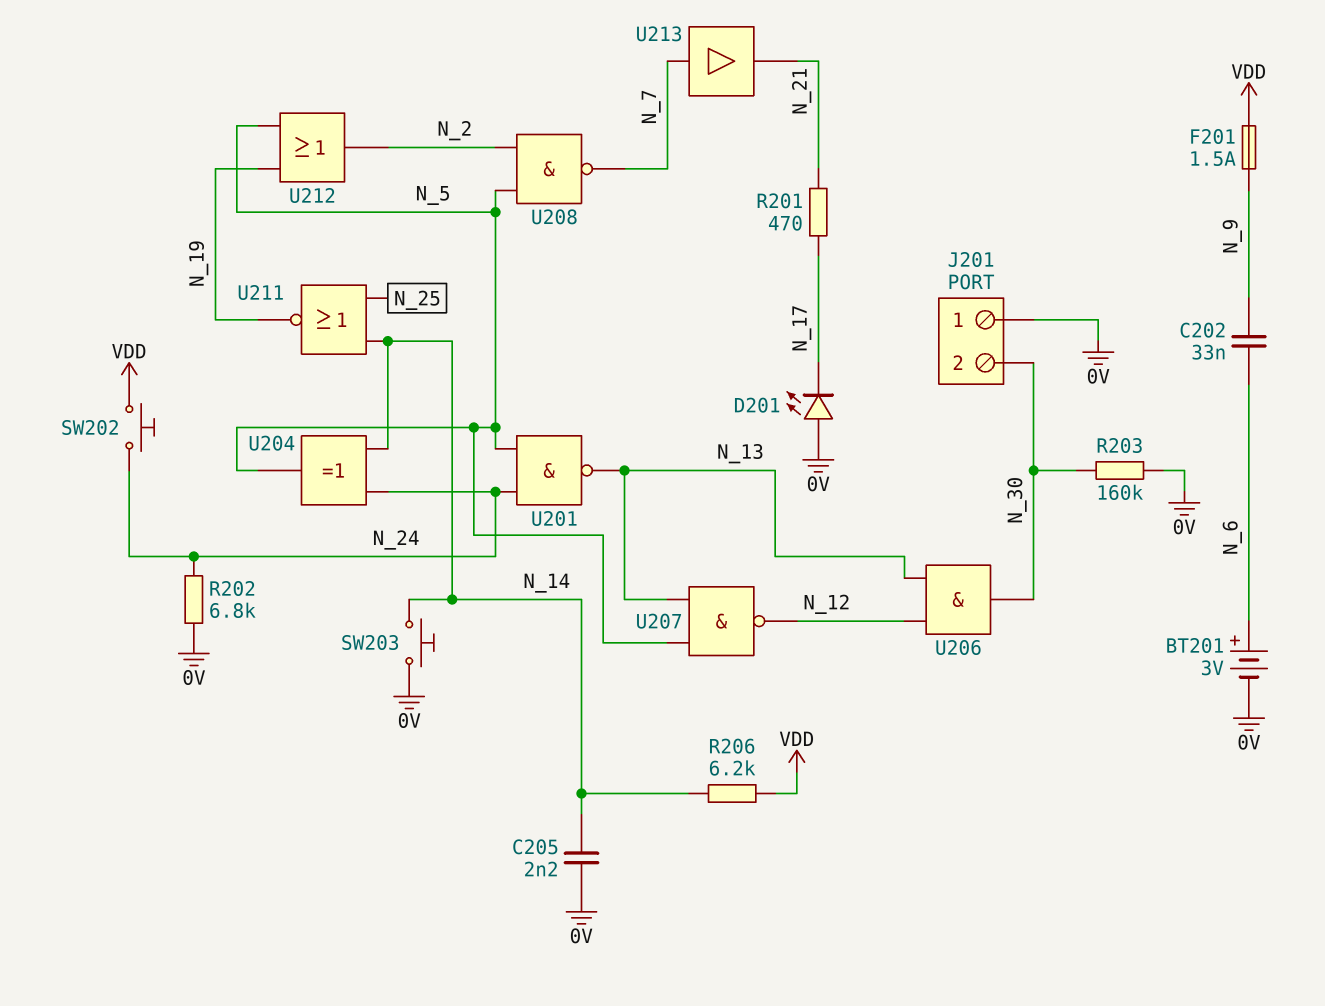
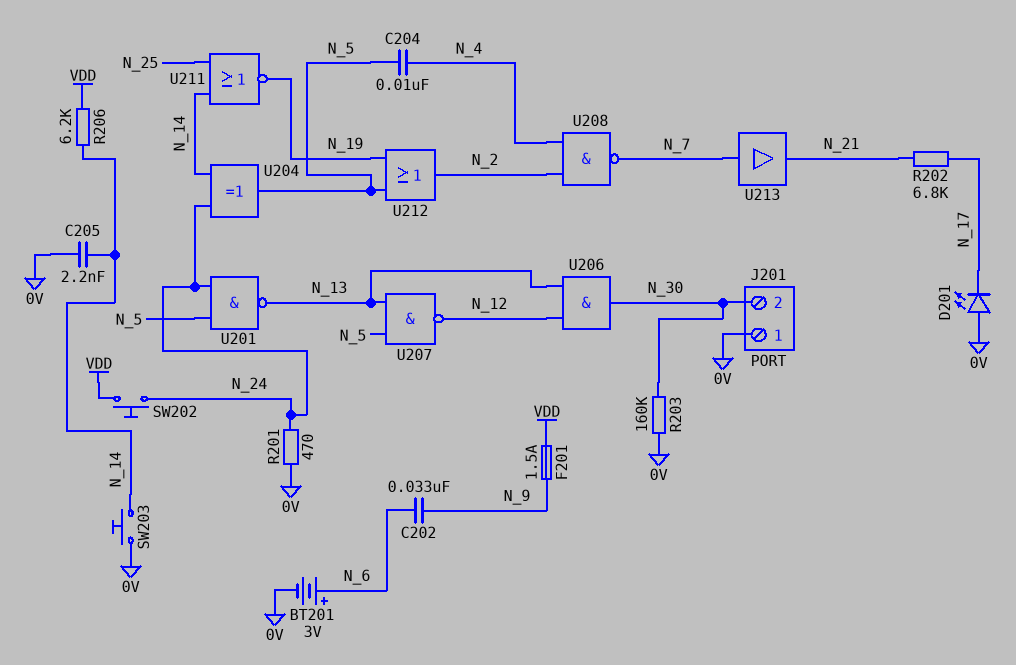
C204: none -> 10nF (N_4, N_5)
R201: 470 (N_17, N_21) -> 470 (0V, N_24)
R202: 6.8k (0V, N_24) -> 6.8k (N_17, N_21)
U208: NAND (in N_2, in N_5, out N_7) -> NAND (in N_2, in N_4, out N_7)

